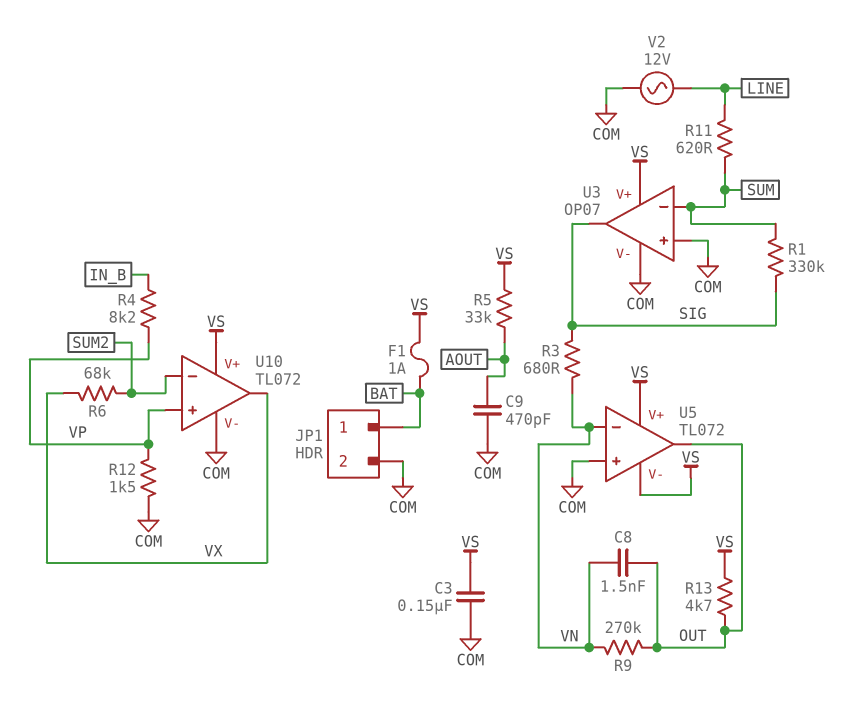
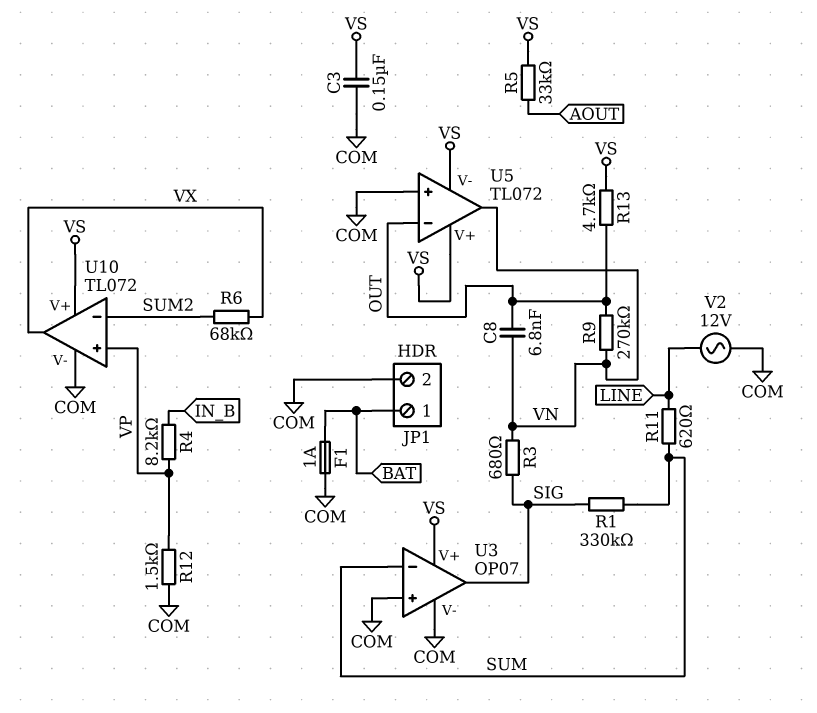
C8: 1.5nF (OUT, VN) -> 6.8nF (OUT, VN)
C9: 470pF (AOUT, COM) -> none
F1: 1A (BAT, VS) -> 1A (BAT, COM)
U5 pin in-: VN -> OUT
U5 pin out: OUT -> VN

